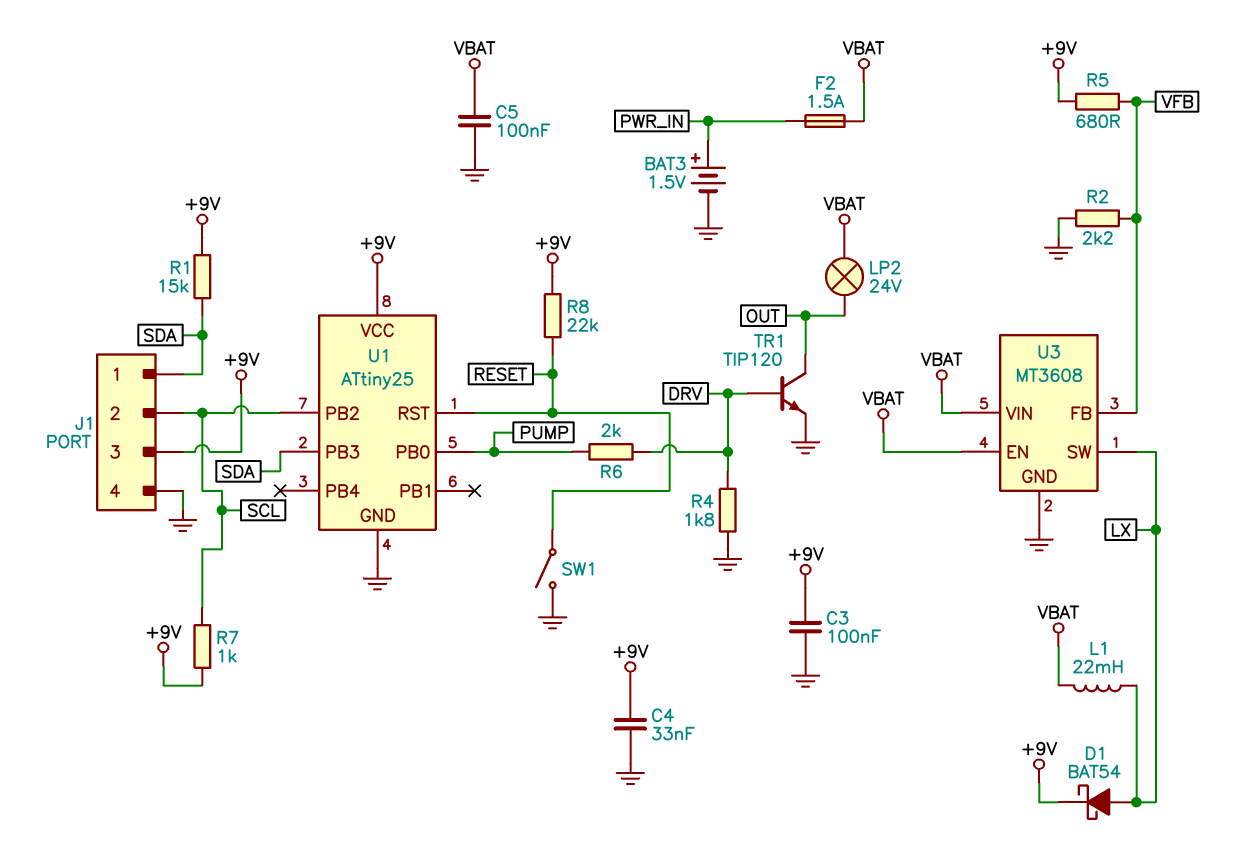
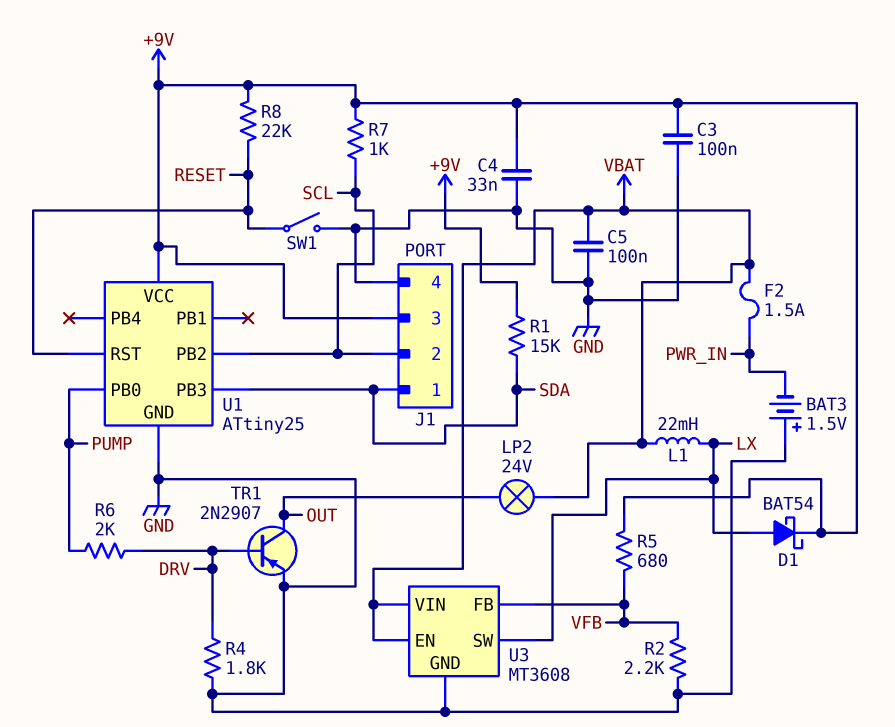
BAT3: 1.5V (plus PWR_IN, minus GND) -> 1.5V (plus GND, minus PWR_IN)
TR1: NPN TIP120 (B DRV, C OUT, E GND) -> PNP 2N2907 (B DRV, C OUT, E GND)

